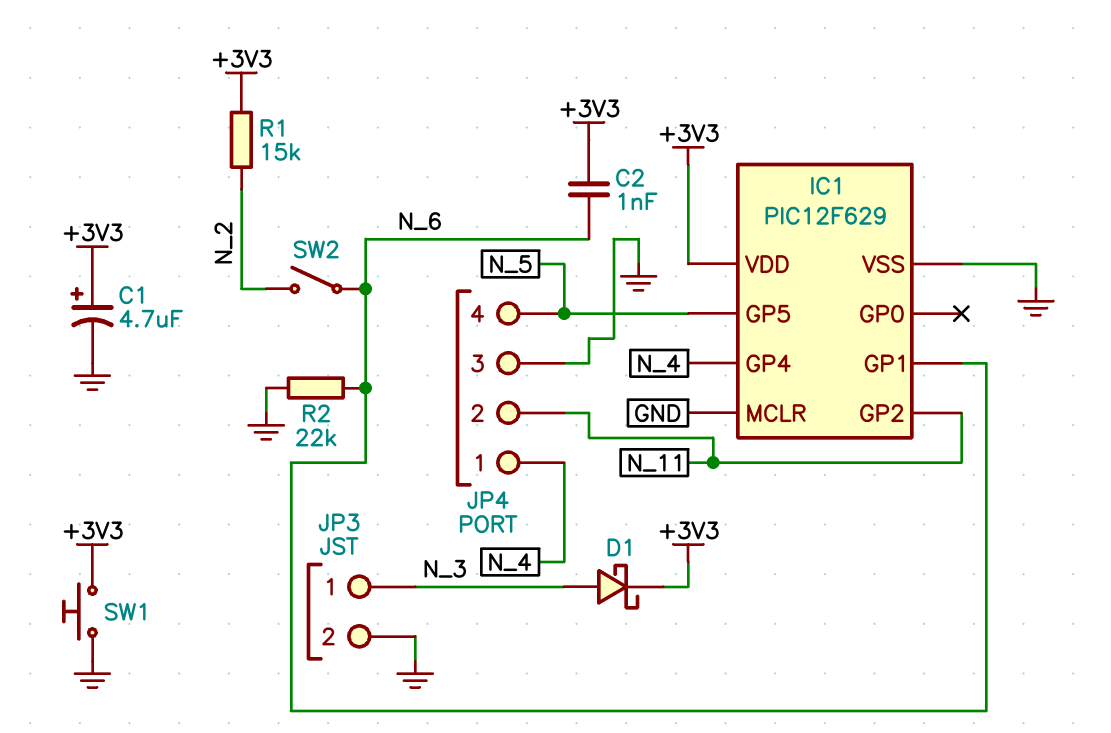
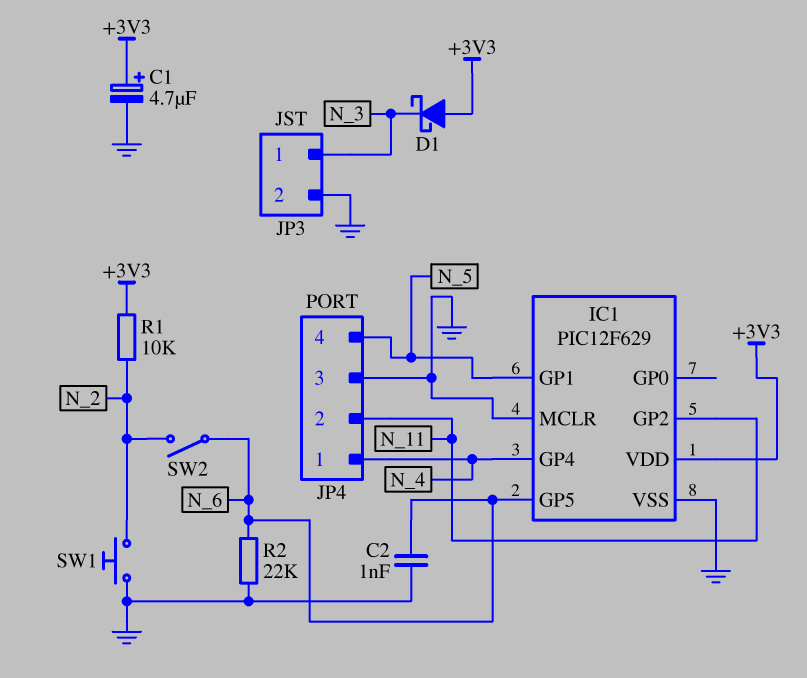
C2: 1nF (+3V3, N_6) -> 1nF (GND, N_6)
D1: schottky (A N_3, K +3V3) -> schottky (A +3V3, K N_3)
IC1 pin GP1: N_6 -> N_5
IC1 pin GP5: N_5 -> N_6
R1: 15k (+3V3, N_2) -> 10k (+3V3, N_2)
SW1: button (+3V3, GND) -> button (GND, N_2)

